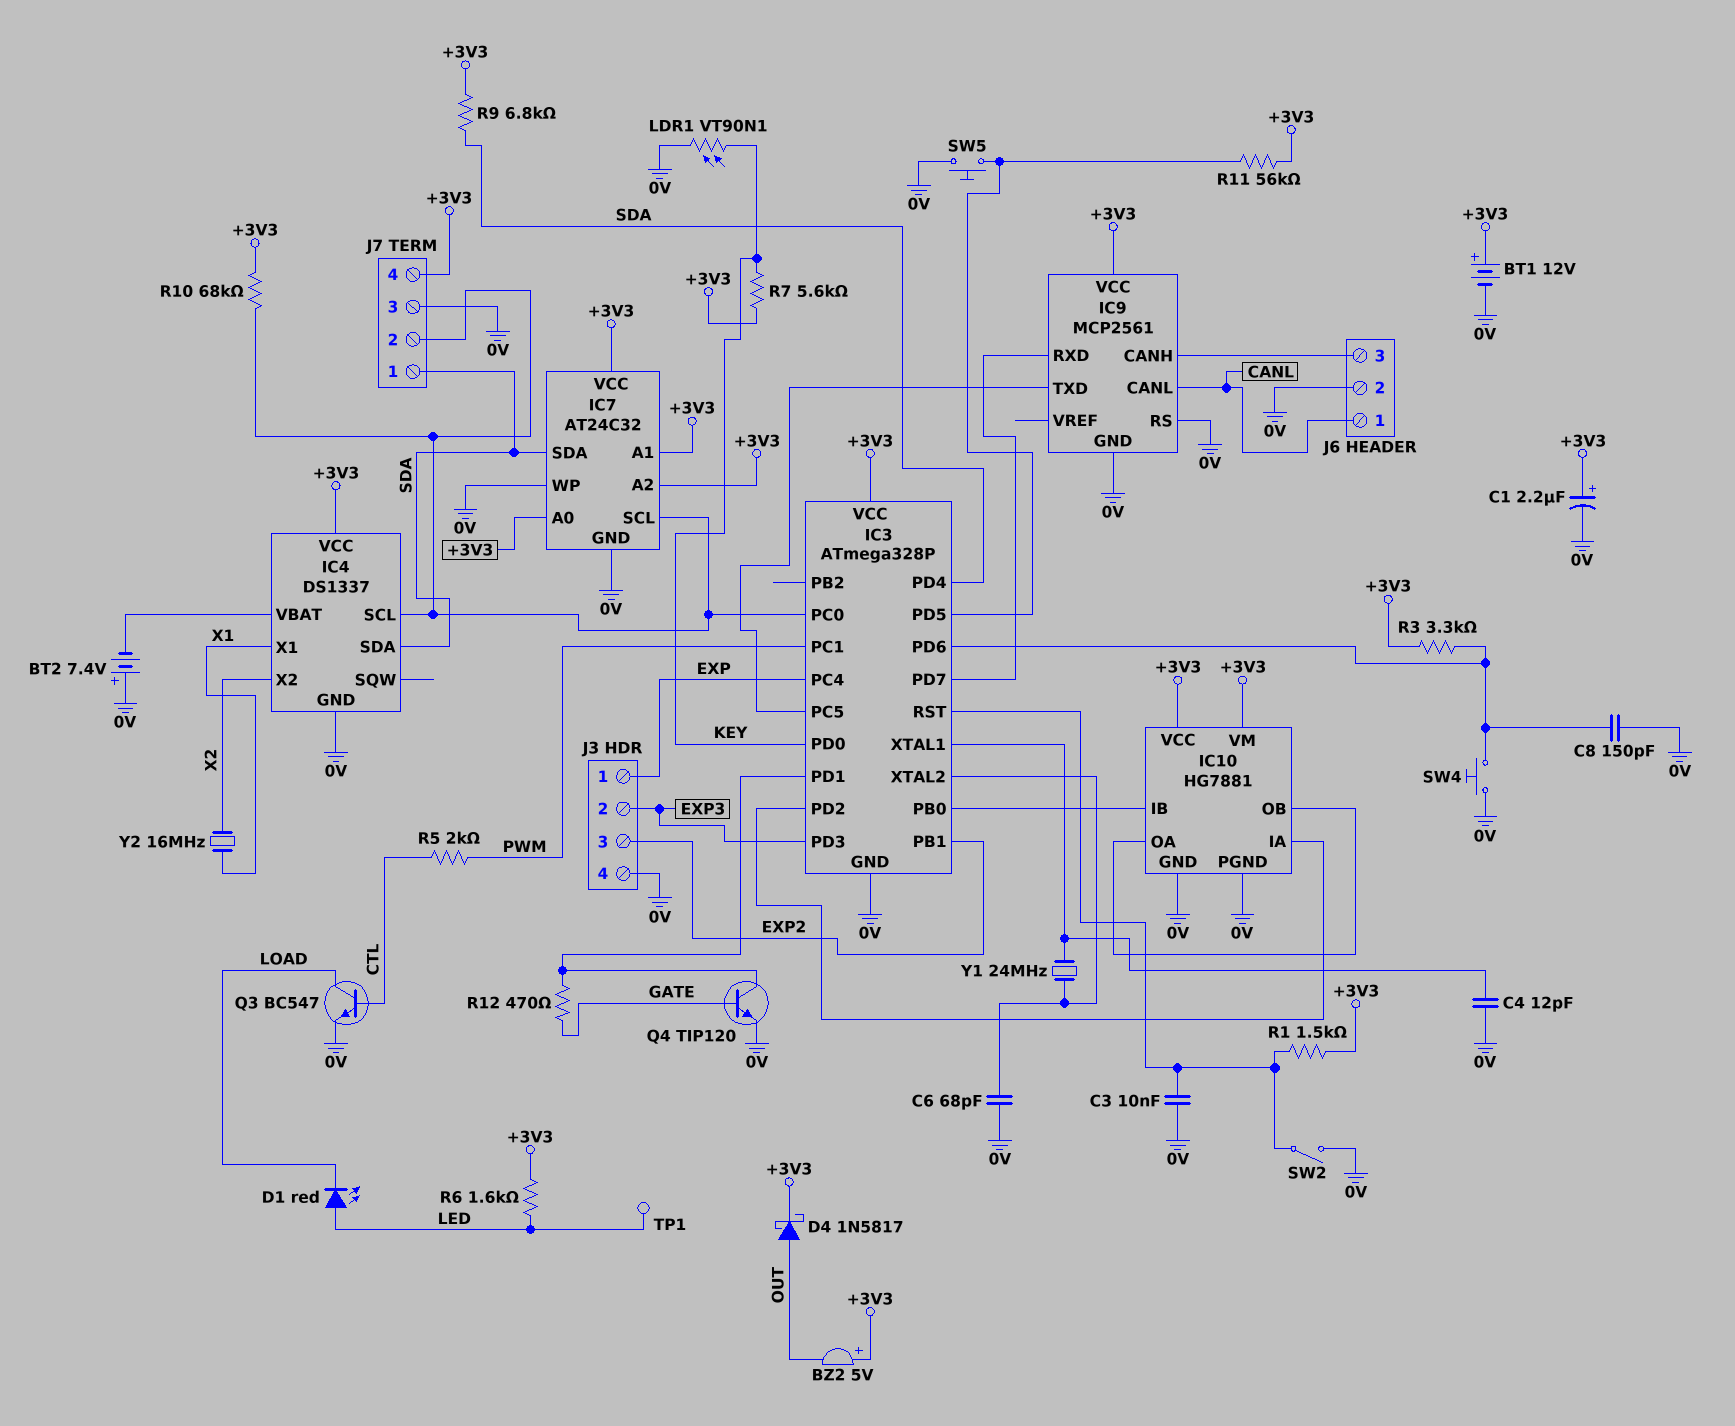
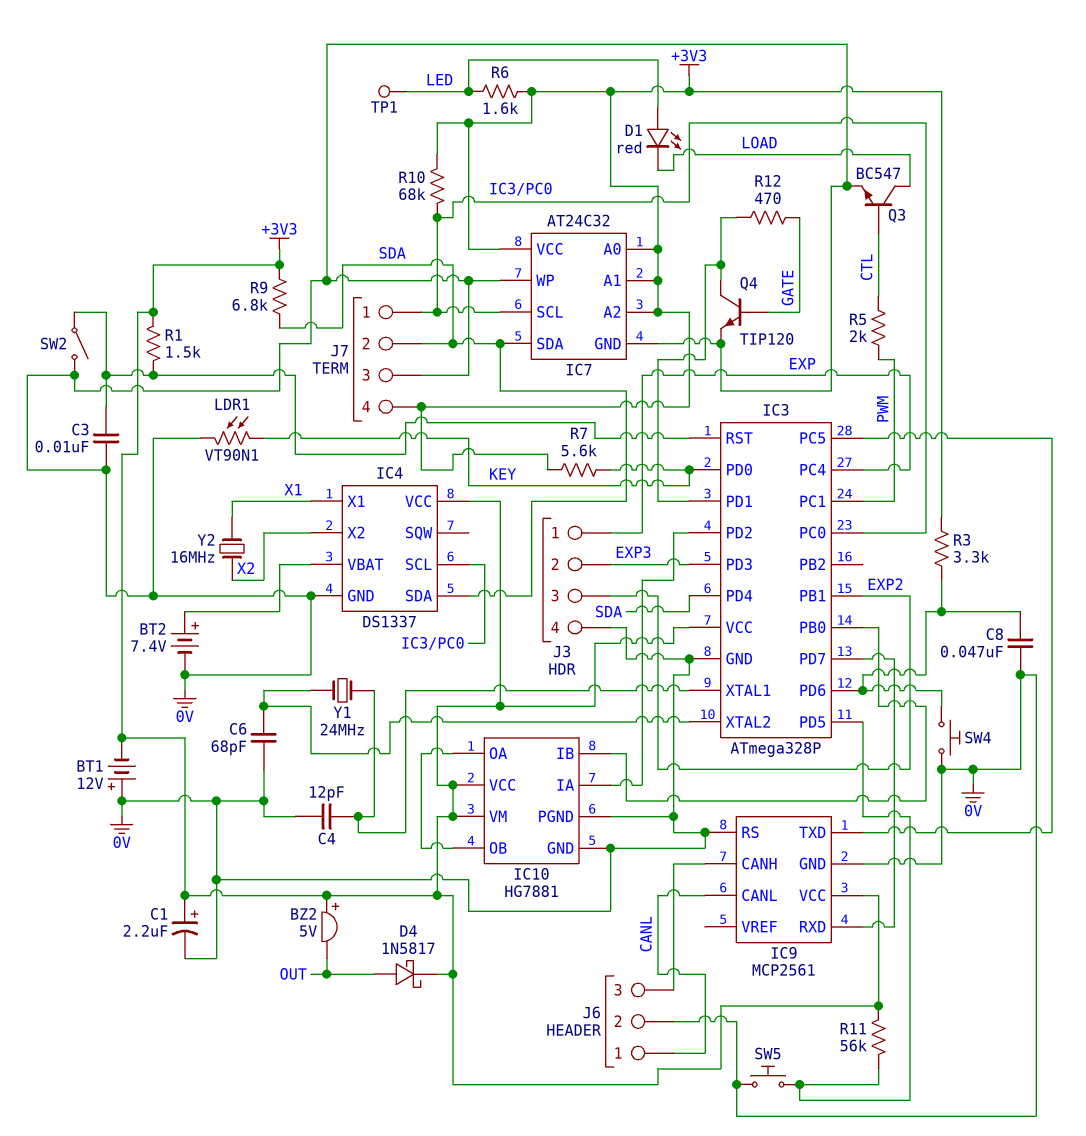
BT1: 12V (plus +3V3, minus 0V) -> 12V (plus 0V, minus +3V3)
BT2: 7.4V (plus 0V, minus IC4/VBAT) -> 7.4V (plus IC4/VBAT, minus 0V)
C8: 150pF (0V, IC3/PD6) -> 47nF (0V, IC3/PD6)
J7 pin 1: SDA -> IC3/PC0
J7 pin 2: IC3/PC0 -> SDA

